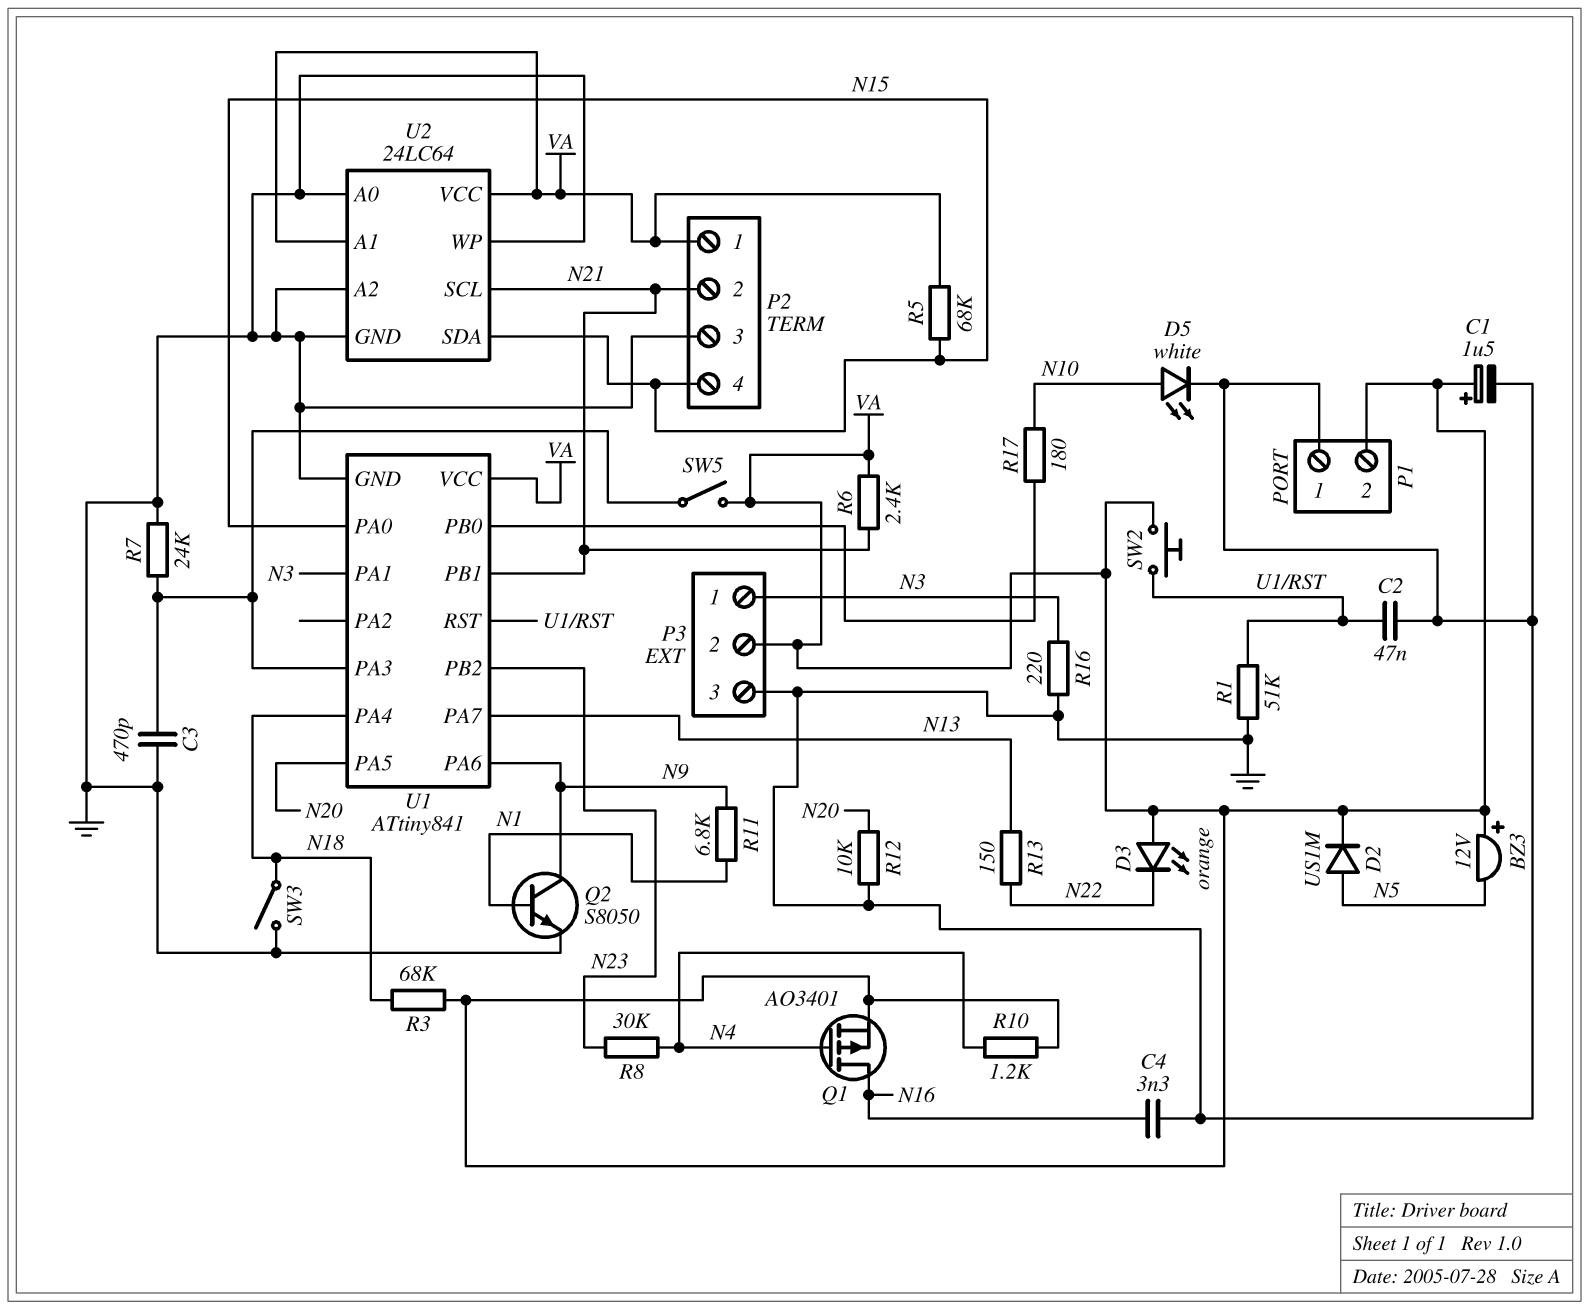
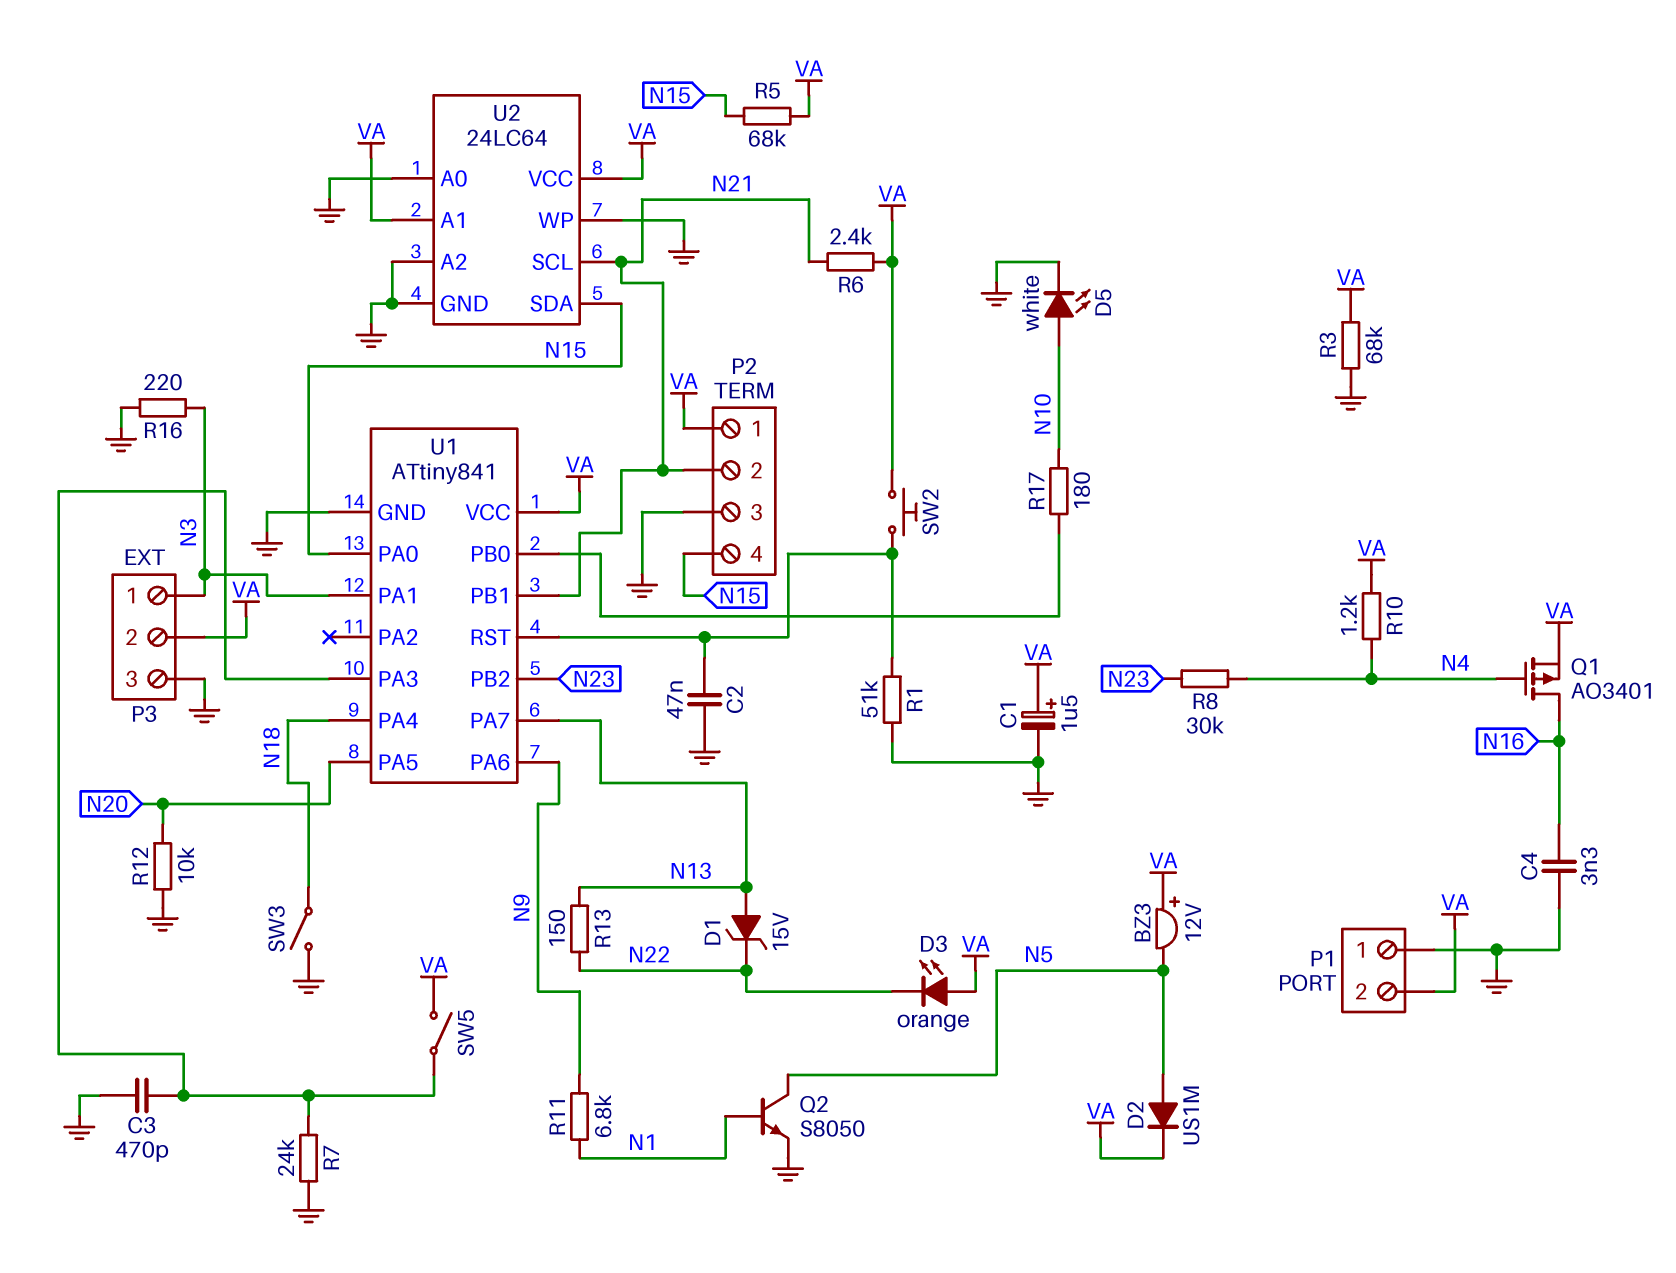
D1: none -> zener 15V (A N13, K N22)
Q2: NPN S8050 (B N1, C N9, E GND) -> NPN S8050 (B N1, C N5, E GND)
R3: 68k (N18, VA) -> 68k (GND, VA)

